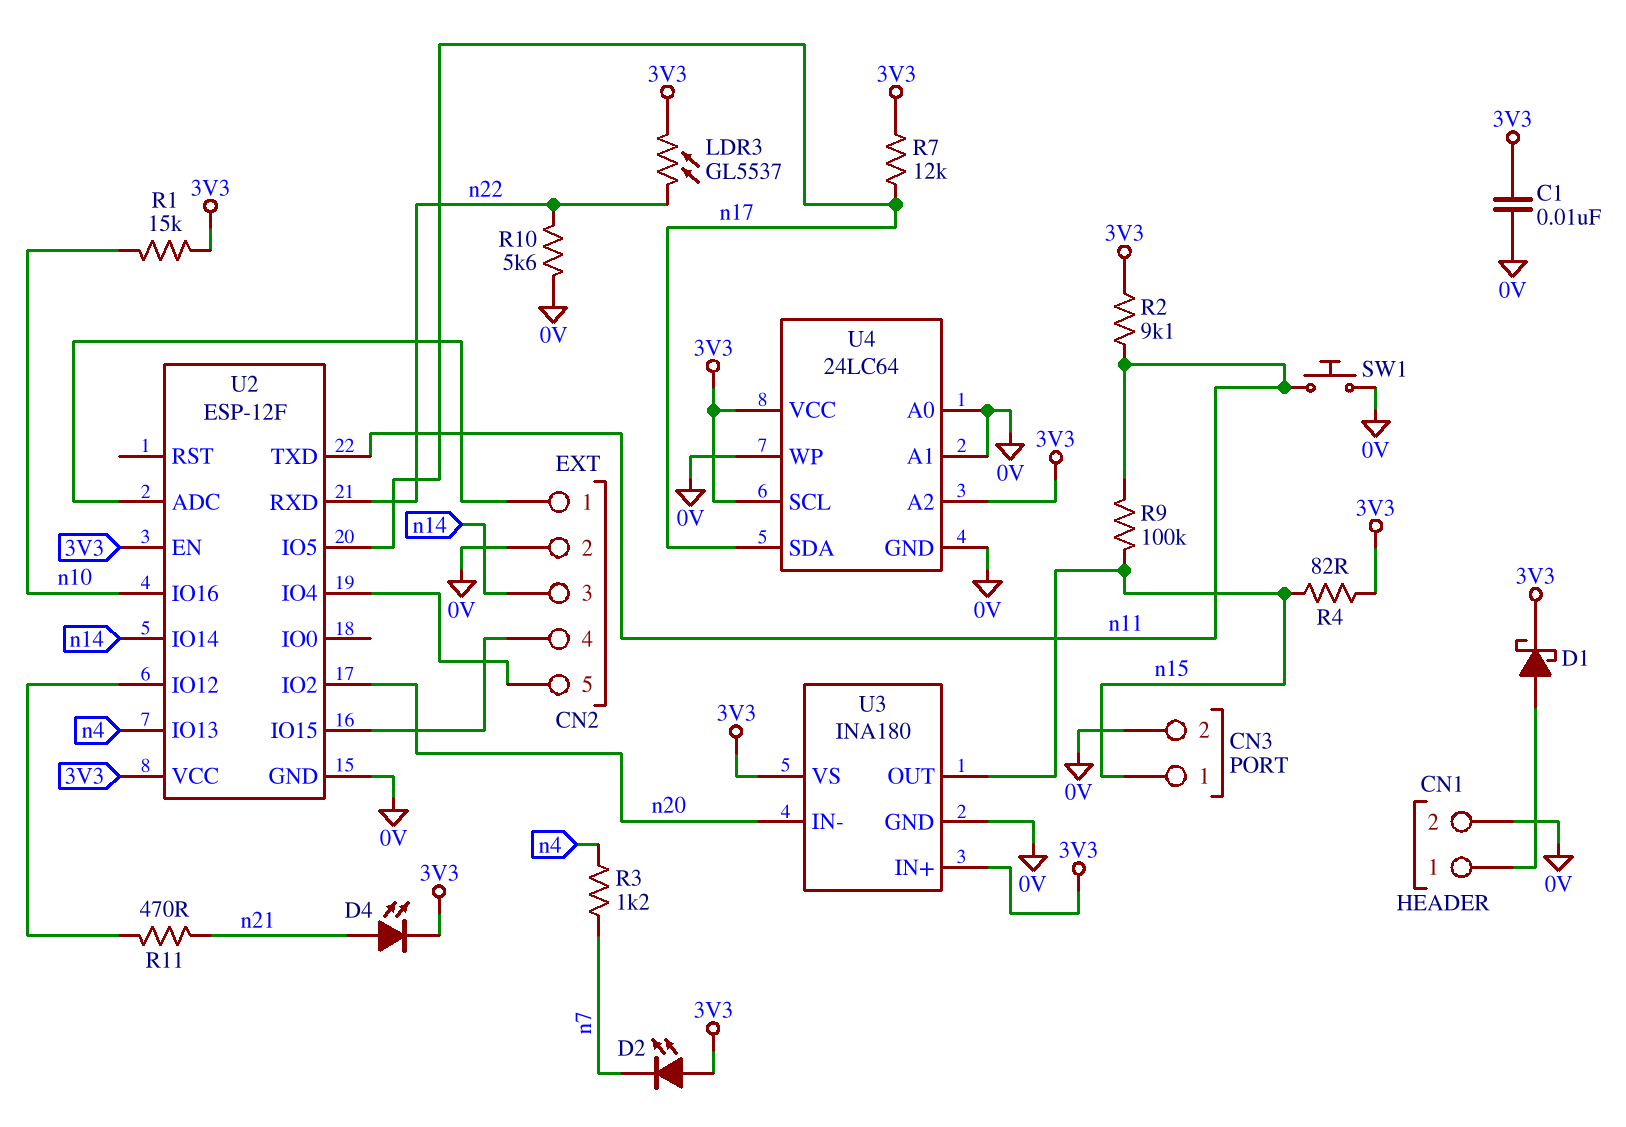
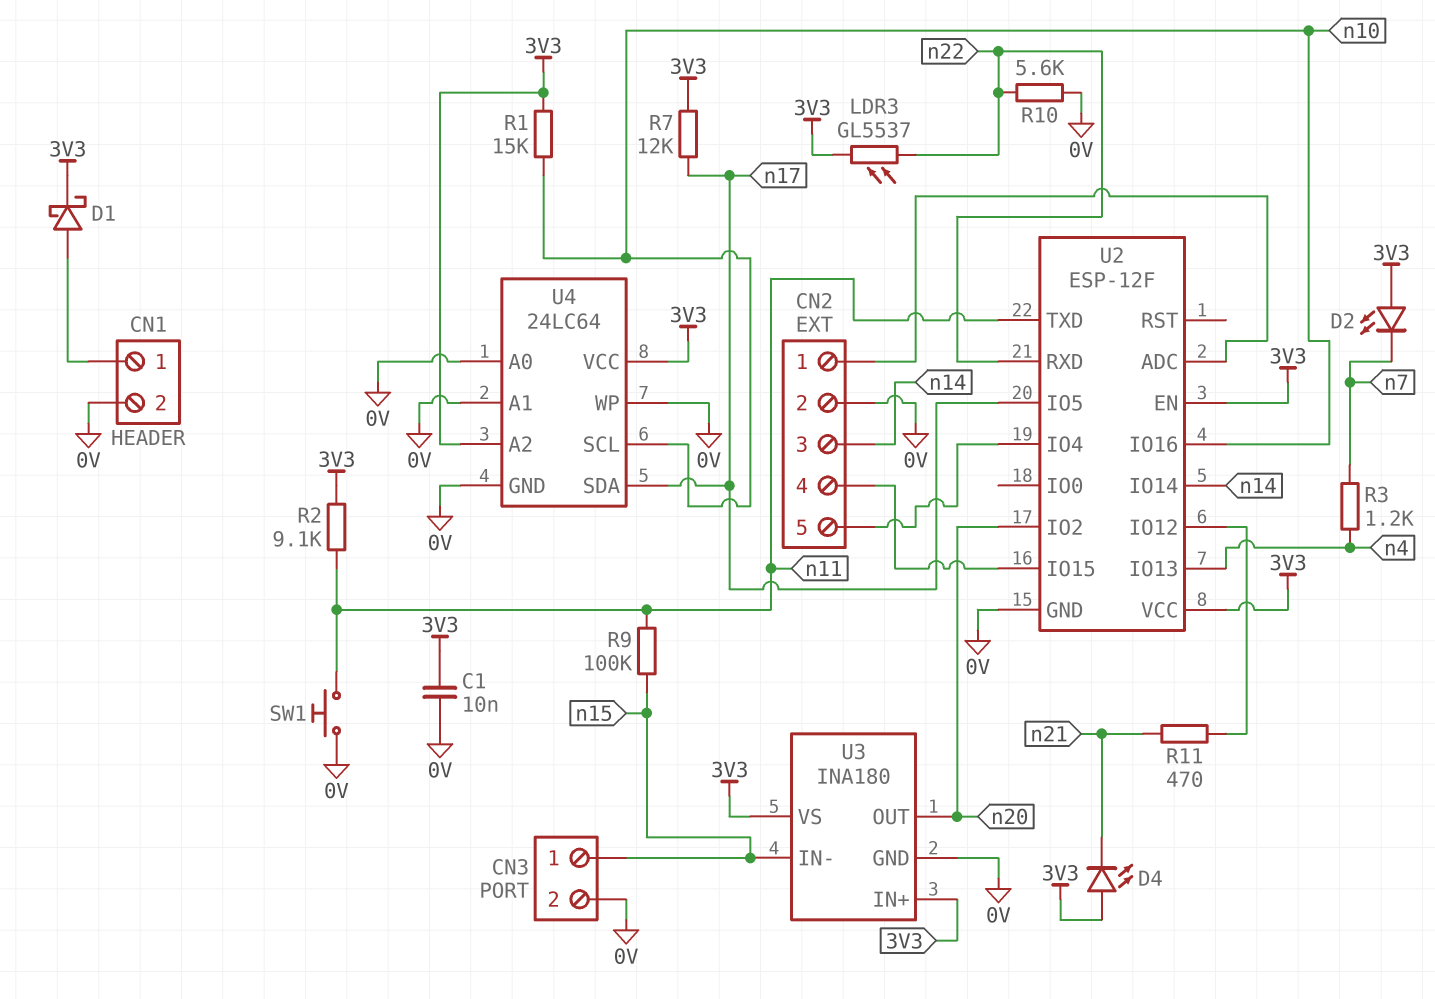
D4: LED (A n21, K 3V3) -> LED (A 3V3, K n21)
R4: 82 (3V3, n15) -> none
U3 pin IN-: n20 -> n15
U3 pin OUT: n15 -> n20
U4 pin SCL: 3V3 -> n10

